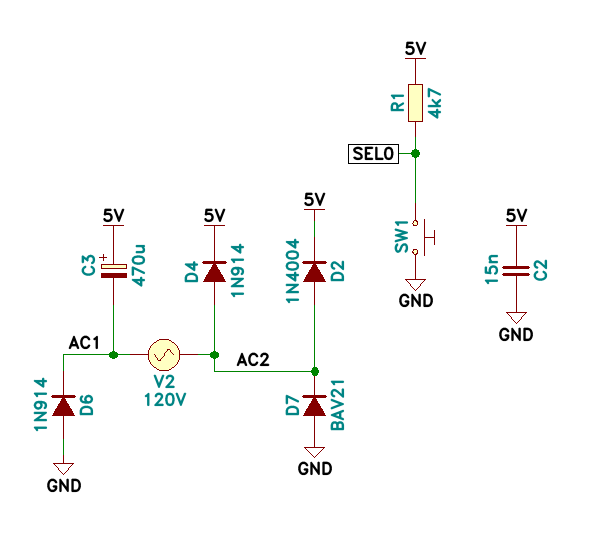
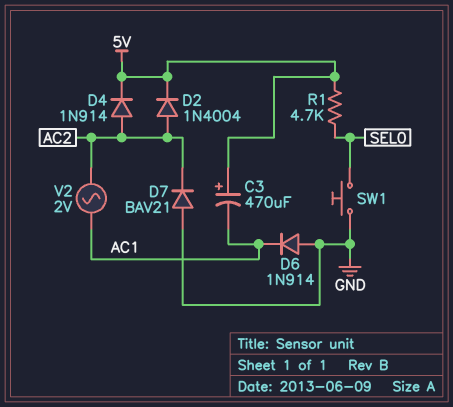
C2: 15nF (5V, GND) -> none
V2: AC 120V (AC1, AC2) -> AC 2V (AC1, AC2)

